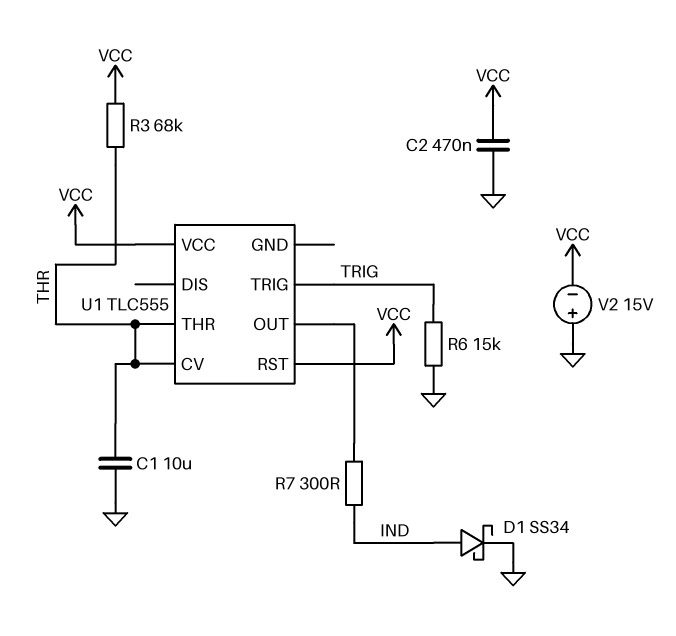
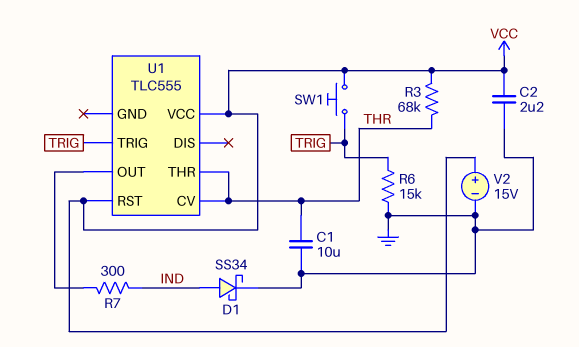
C2: 470nF (GND, VCC) -> 2.2uF (GND, VCC)
SW1: none -> button (TRIG, VCC)
V2: 15V (plus GND, minus VCC) -> 15V (plus VCC, minus GND)

